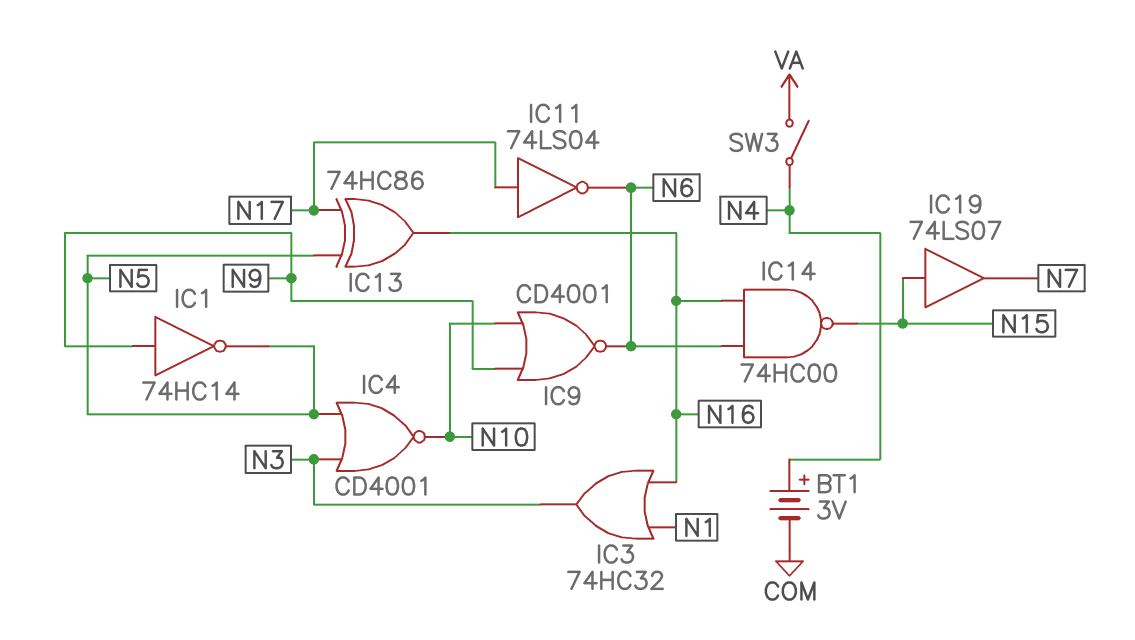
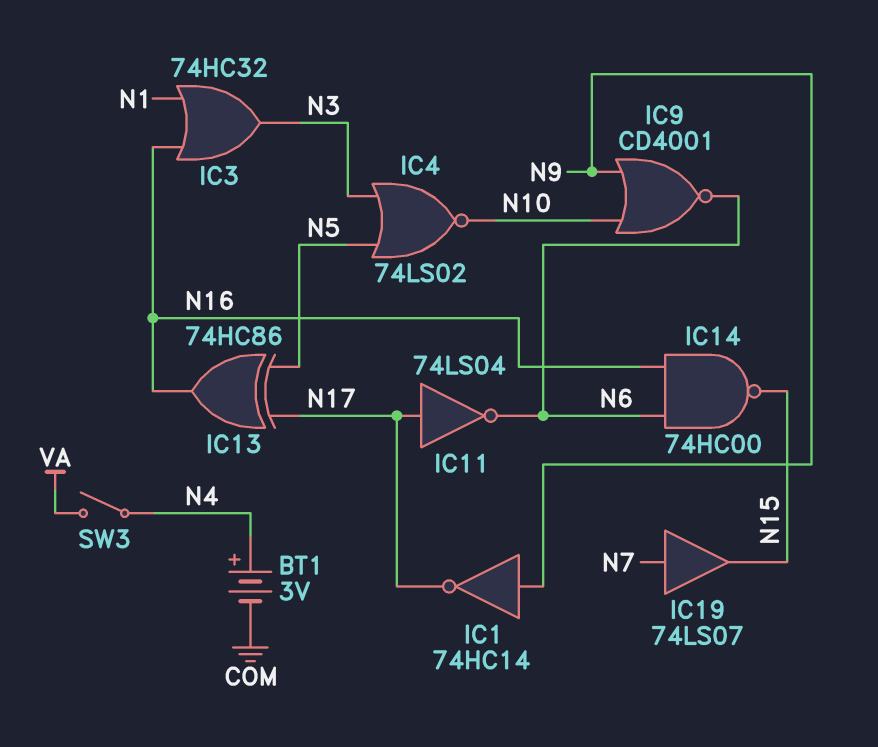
IC1: NOT 74HC14 (in N9, out N5) -> NOT 74HC14 (in N9, out N17)
IC4: NOR CD4001 (in N3, in N5, out N10) -> NOR 74LS02 (in N3, in N5, out N10)
IC19: buffer 74LS07 (in N15, out N7) -> buffer 74LS07 (in N7, out N15)

